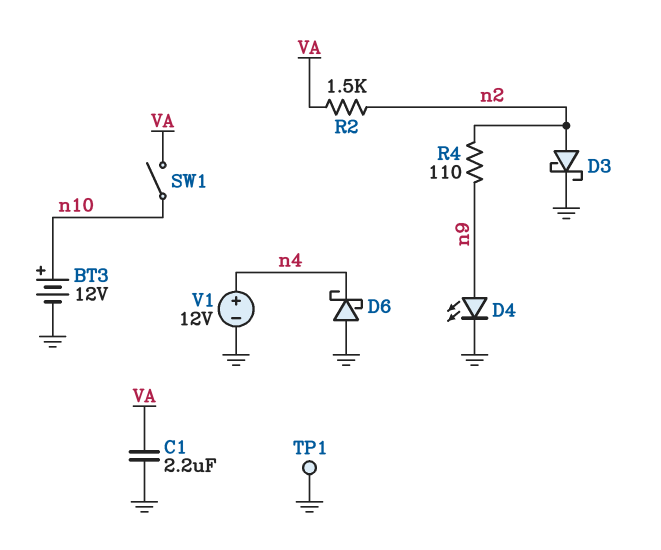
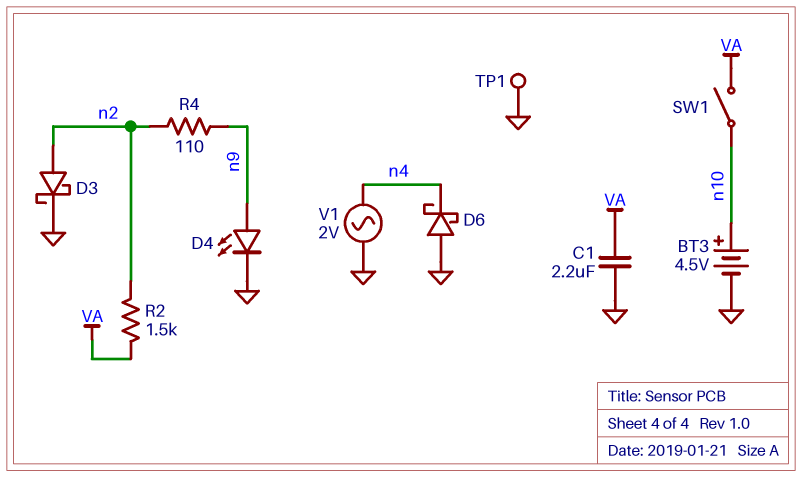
BT3: 12V (plus n10, minus GND) -> 4.5V (plus n10, minus GND)
V1: 12V (plus n4, minus GND) -> AC 2V (GND, n4)

